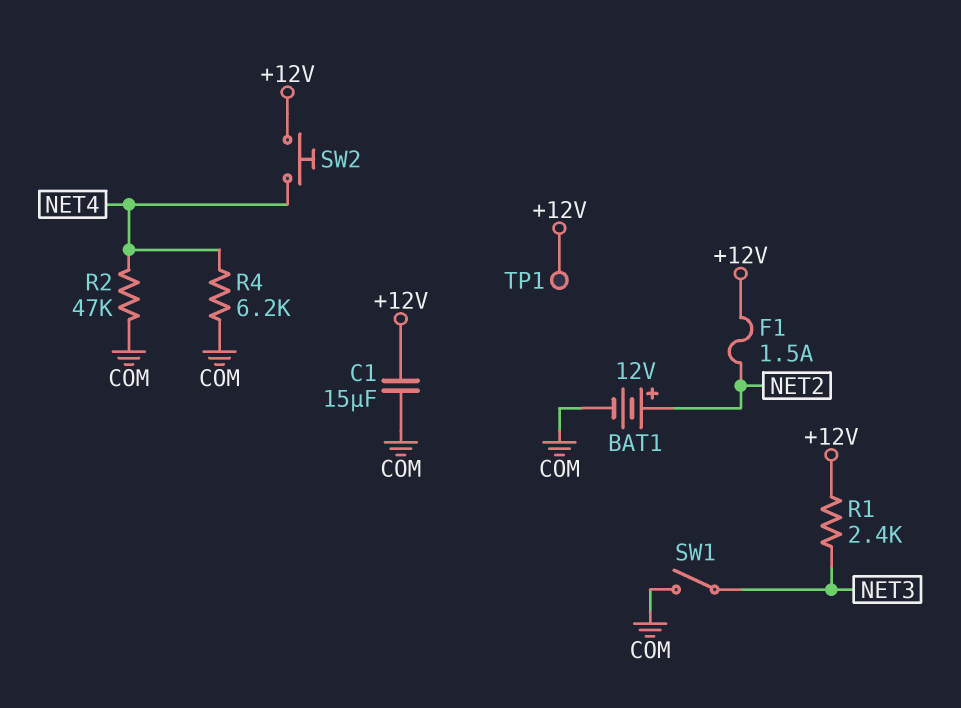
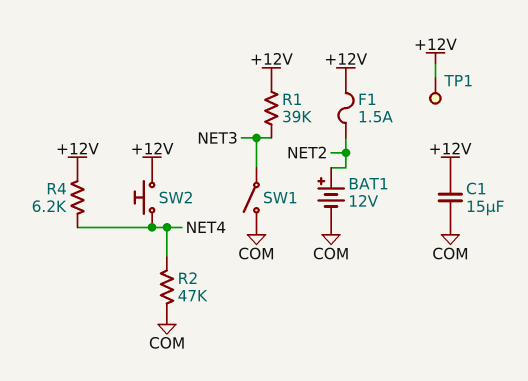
R1: 2.4k (+12V, NET3) -> 39k (+12V, NET3)
R4: 6.2k (COM, NET4) -> 6.2k (+12V, NET4)

